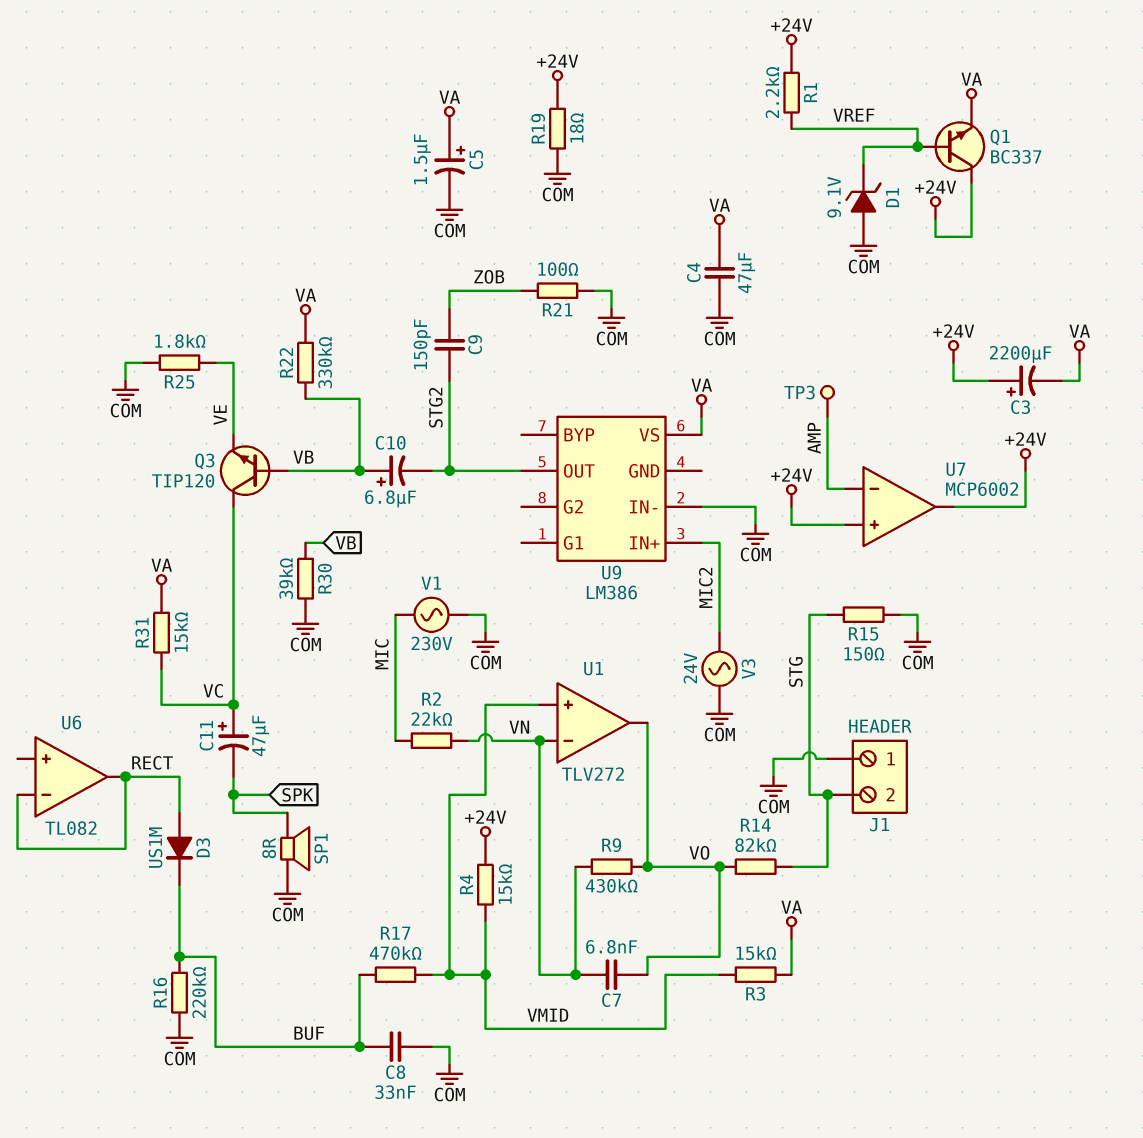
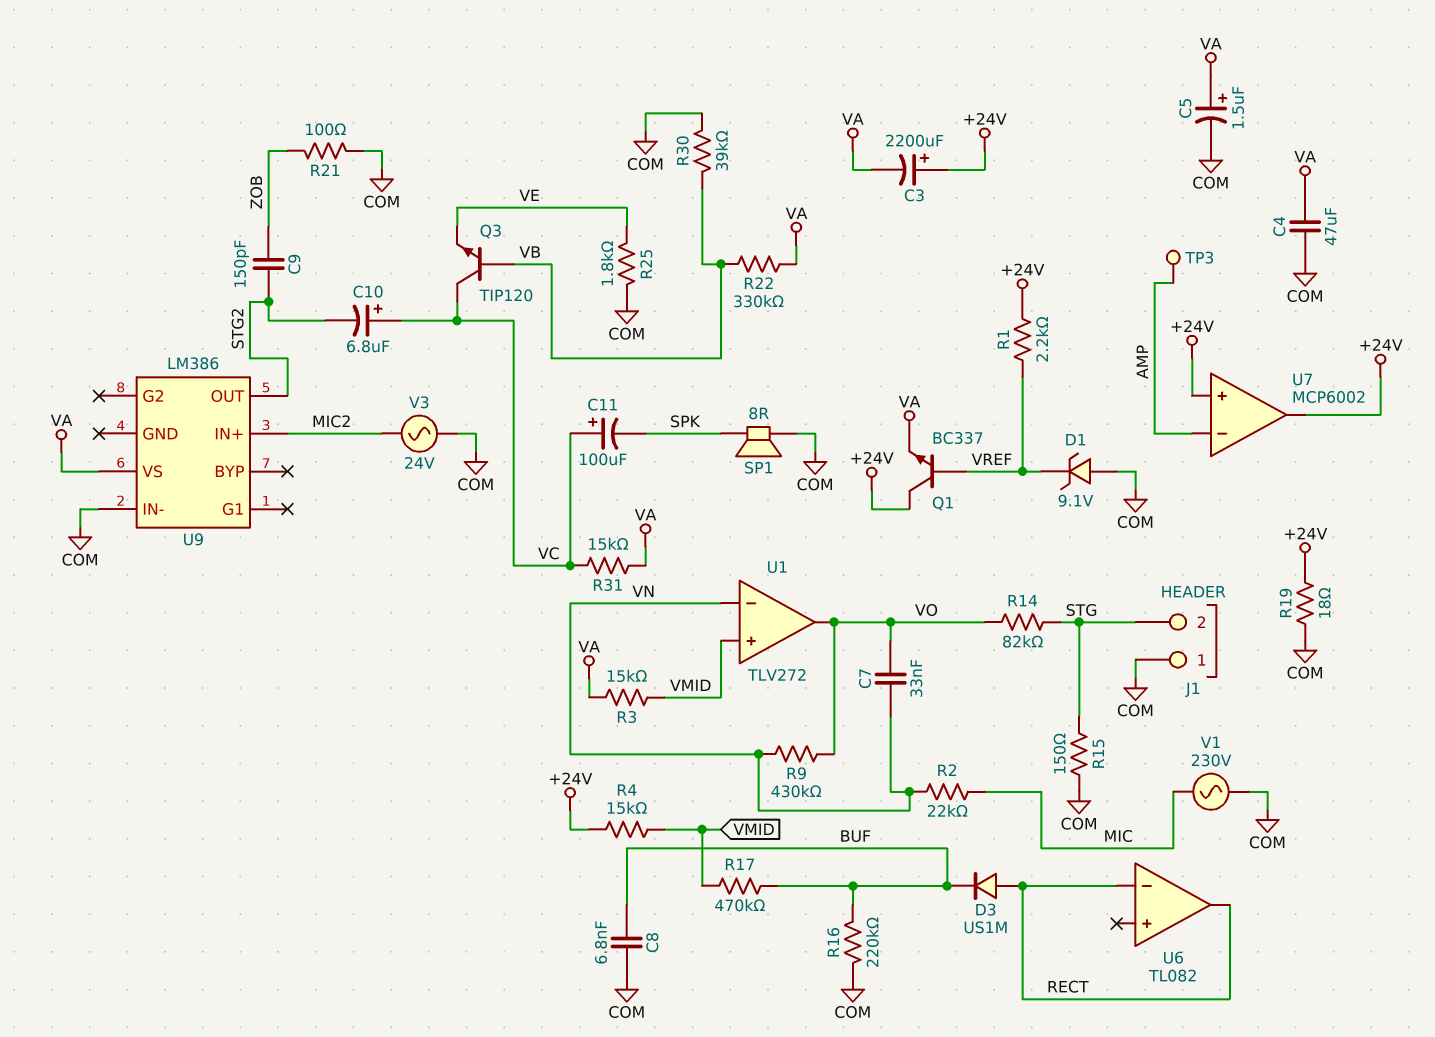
C7: 6.8nF (VN, VO) -> 33nF (VN, VO)
C8: 33nF (BUF, COM) -> 6.8nF (BUF, COM)
C10: 6.8uF (plus VB, minus STG2) -> 6.8uF (plus VC, minus STG2)
C11: 47uF (plus VC, minus SPK) -> 100uF (plus VC, minus SPK)

